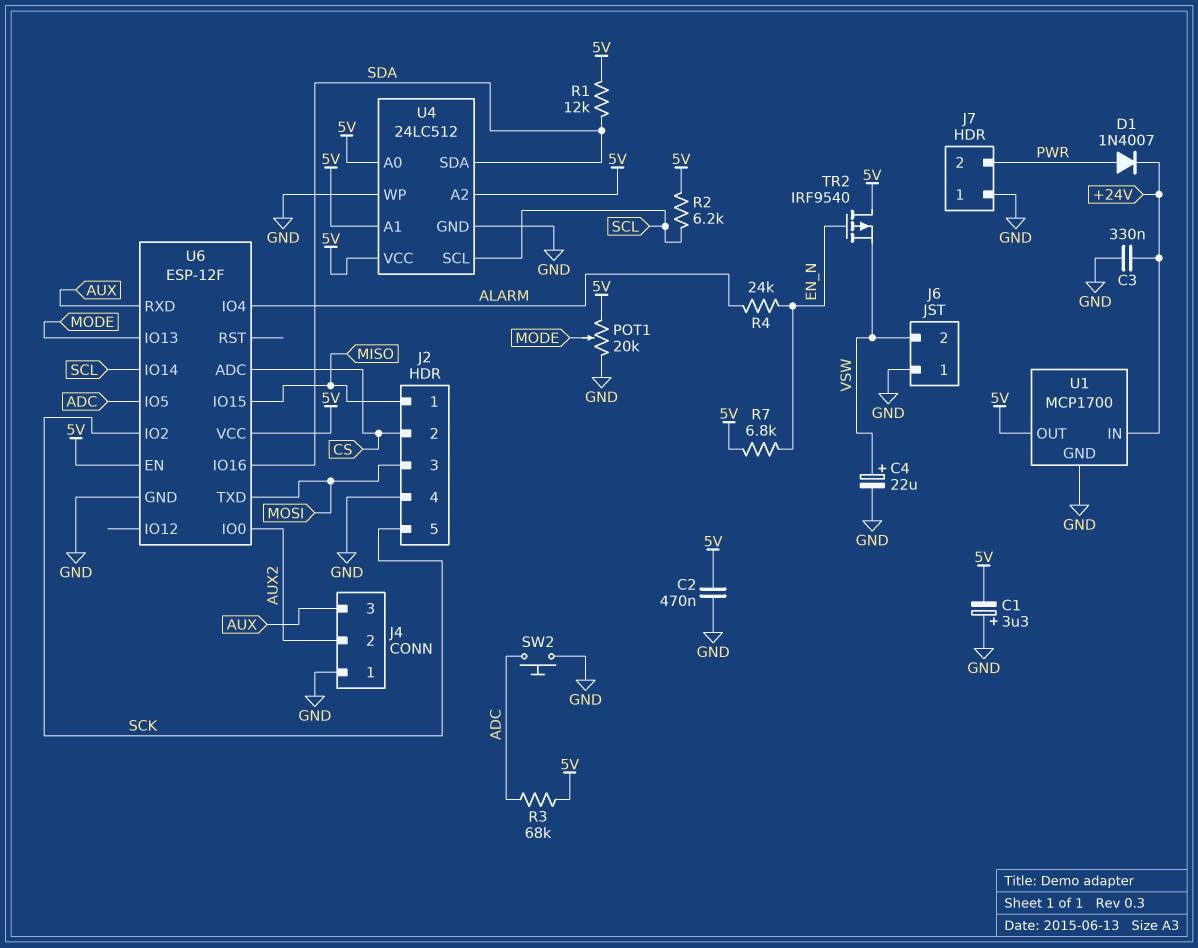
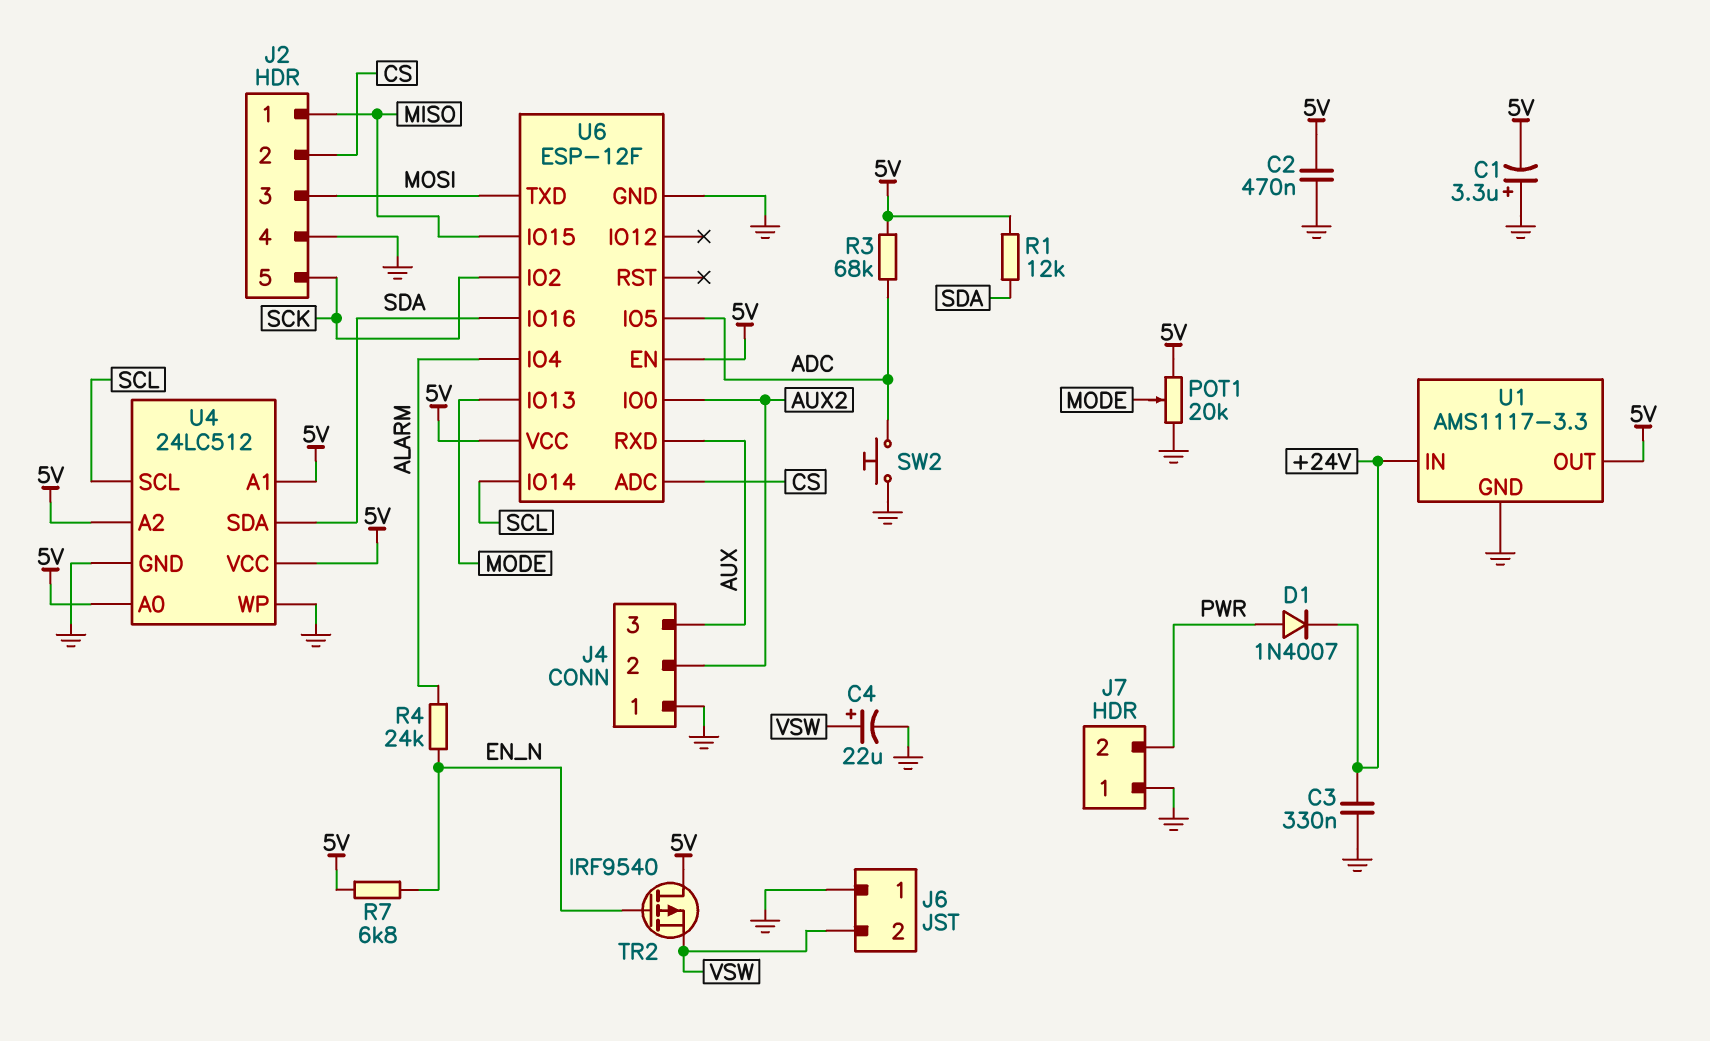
R2: 6.2k (5V, SCL) -> none
U1: MCP1700 -> AMS1117-3.3

